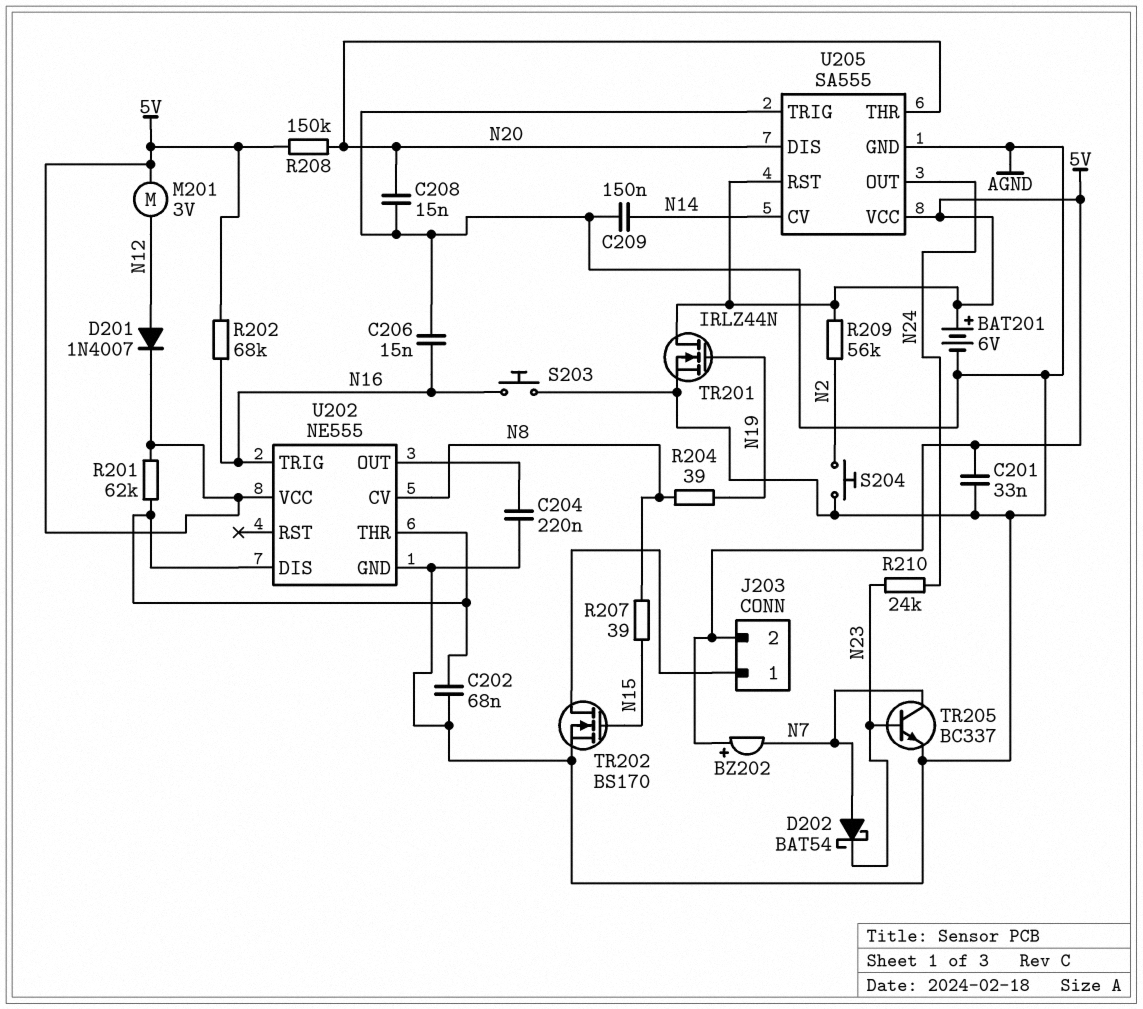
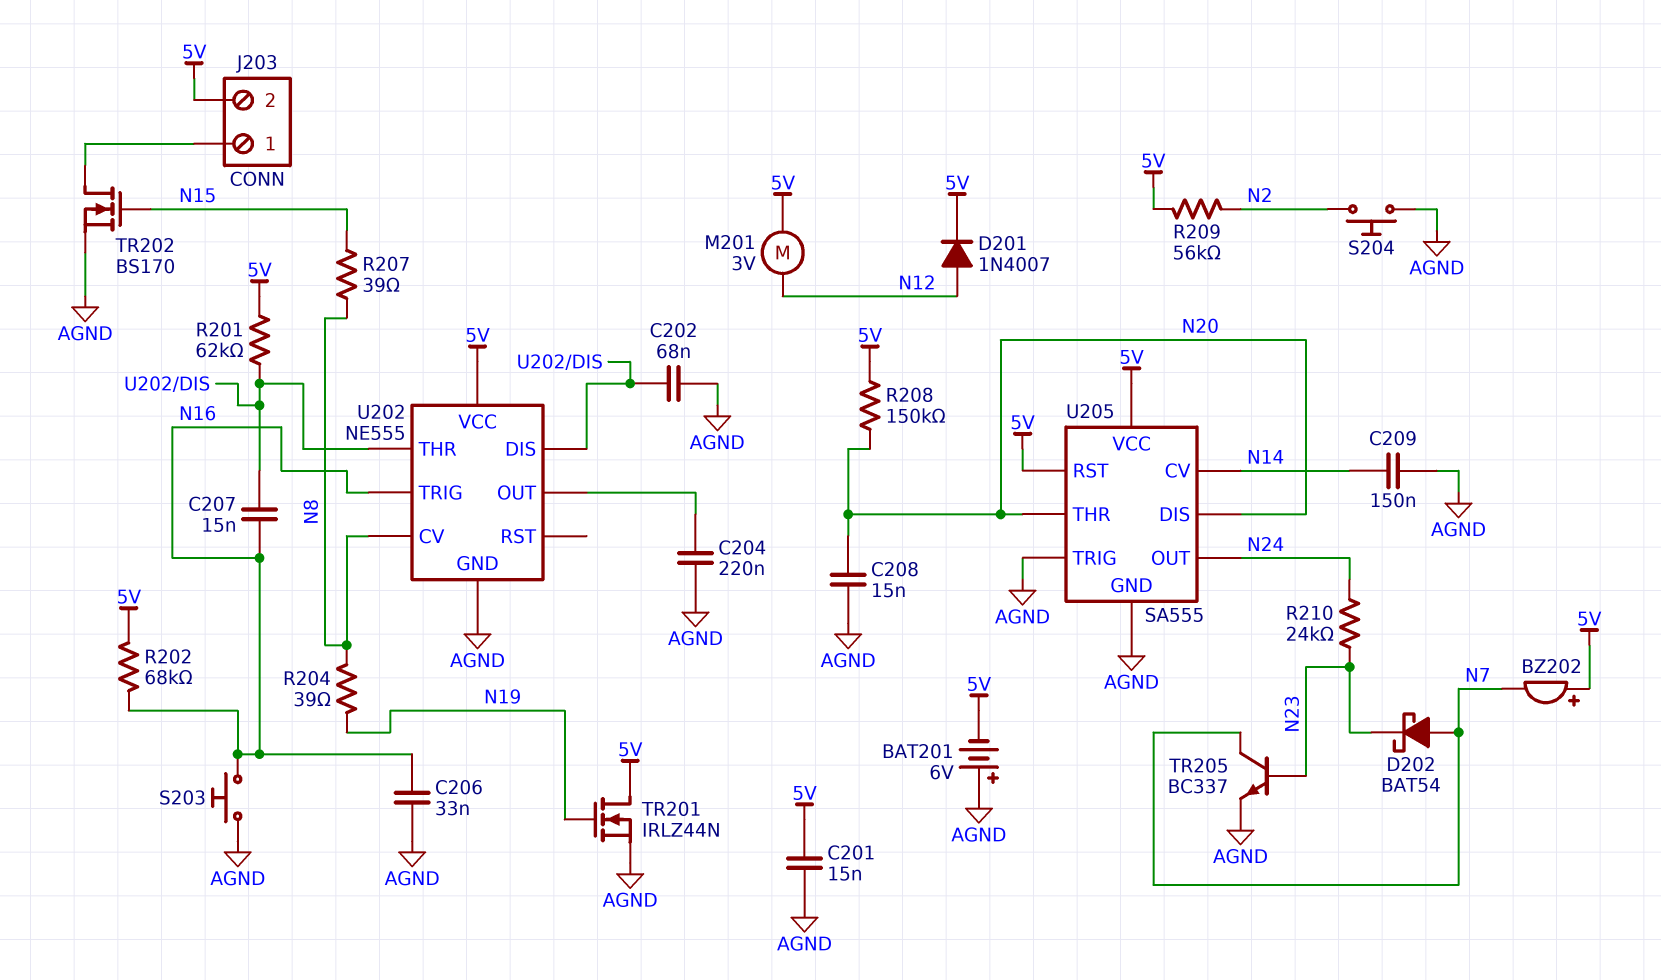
BAT201: 6V (plus 5V, minus AGND) -> 6V (plus AGND, minus 5V)
C201: 33nF (5V, AGND) -> 15nF (5V, AGND)
C206: 15nF (AGND, N16) -> 33nF (AGND, N16)
C207: none -> 15nF (N16, U202/DIS)

